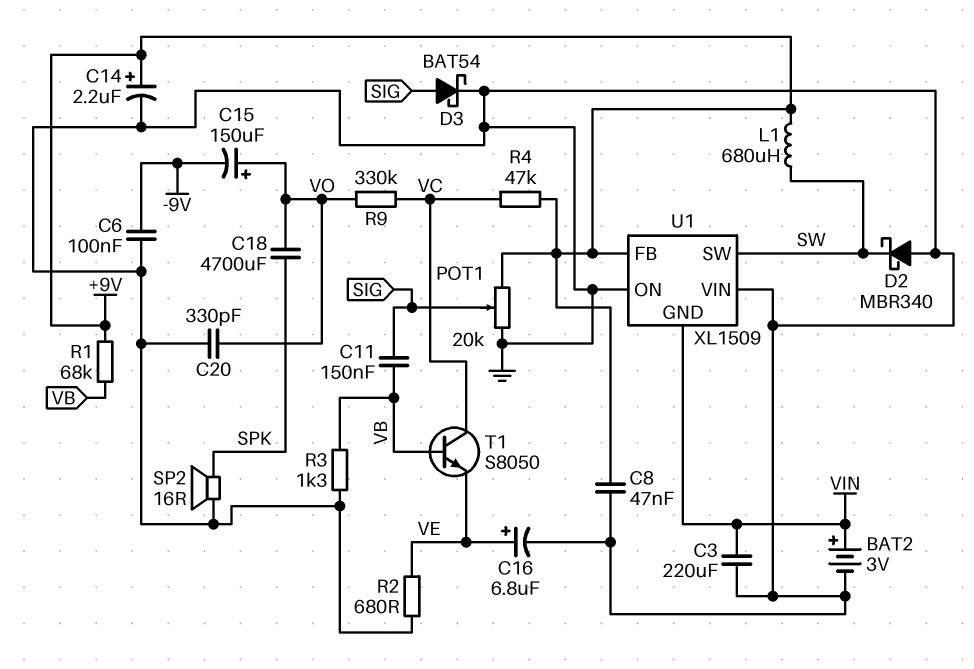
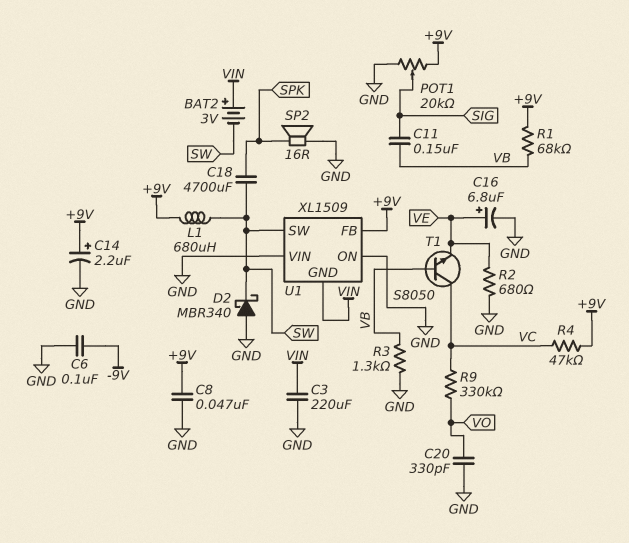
BAT2: 3V (plus VIN, minus GND) -> 3V (plus VIN, minus SW)
C15: 150uF (plus VO, minus -9V) -> none
C18: 4700uF (SPK, VO) -> 4700uF (SPK, SW)
D3: schottky BAT54 (A SIG, K GND) -> none

